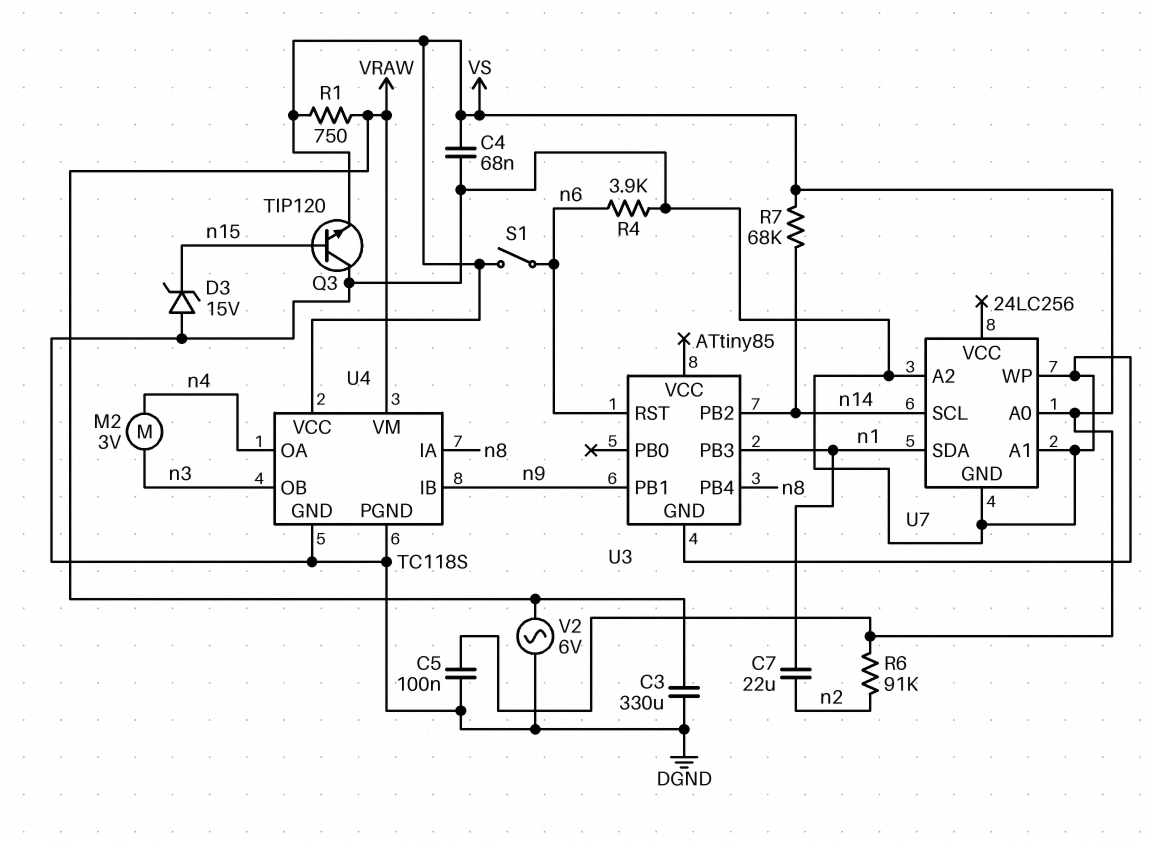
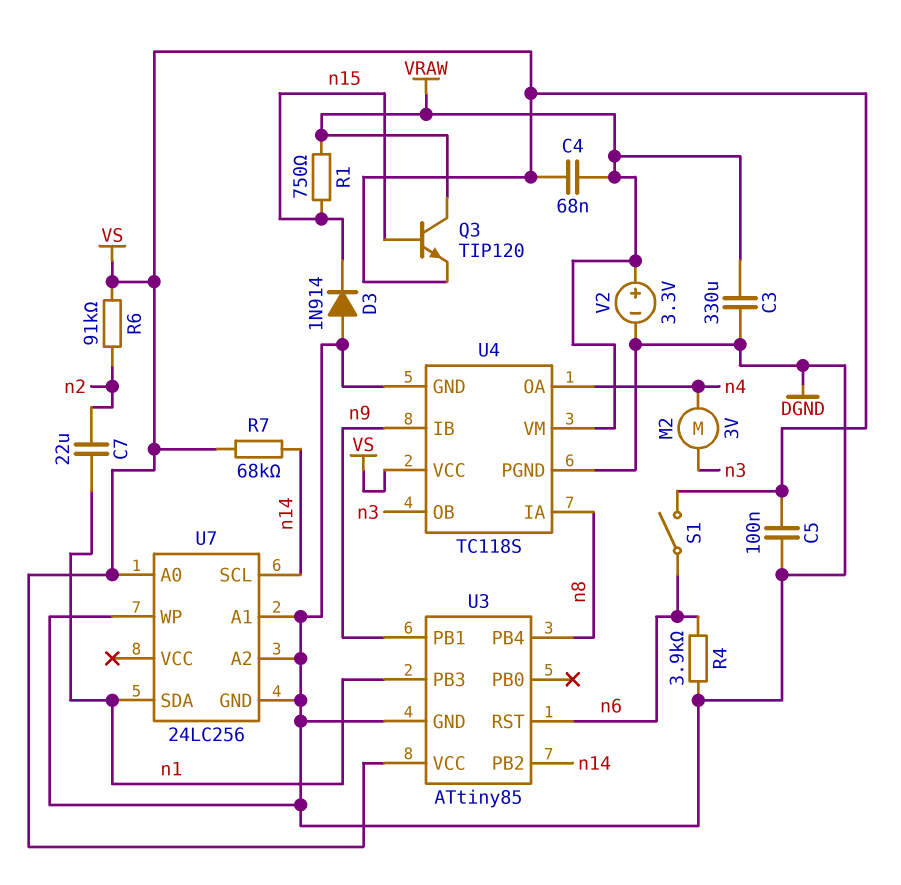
C4: 68nF (DGND, VS) -> 68nF (VRAW, VS)
D3: zener 15V (A DGND, K n15) -> diode 1N914 (A DGND, K n15)
Q3: NPN TIP120 (B n15, C DGND, E VS) -> NPN TIP120 (B n15, C VRAW, E VS)
R1: 750 (VRAW, VS) -> 750 (VRAW, n15)
U3 pin VCC: none -> VS
V2: AC 6V (DGND, VRAW) -> 3.3V (plus VRAW, minus DGND)

